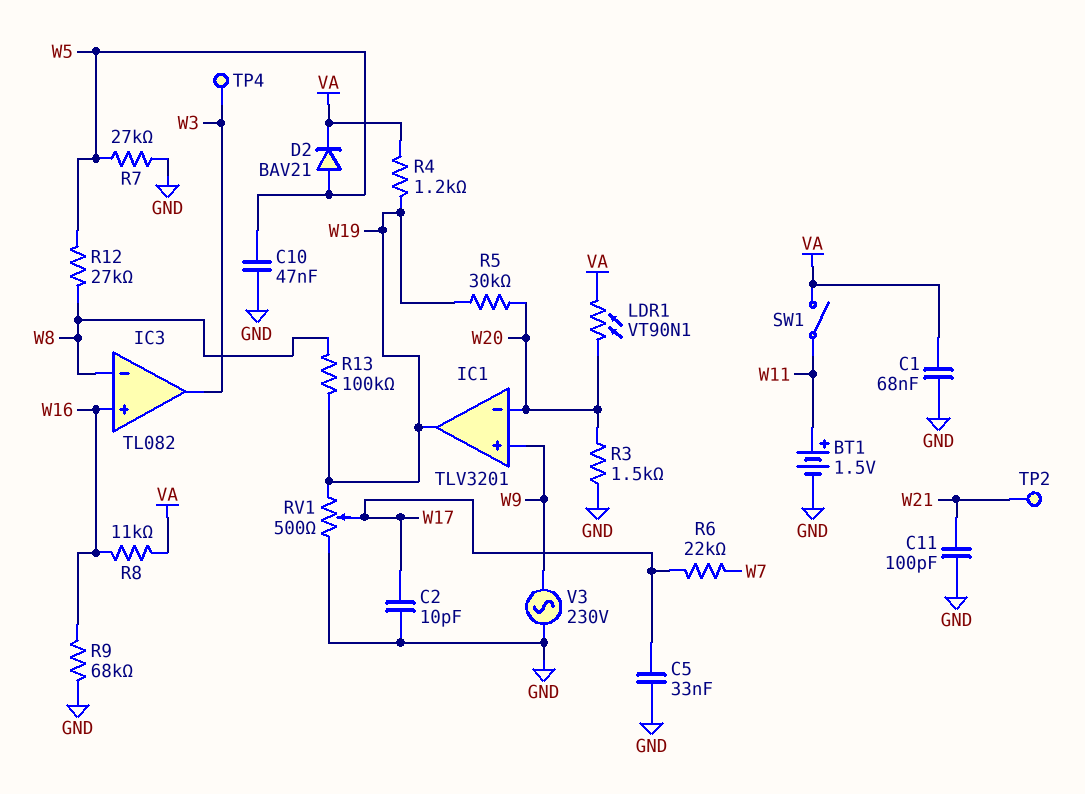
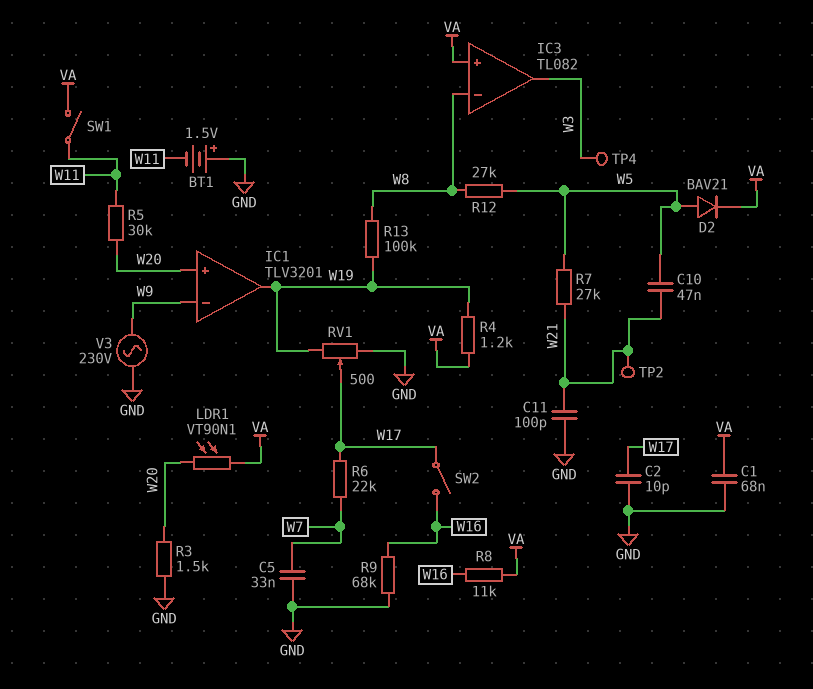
BT1: 1.5V (plus W11, minus GND) -> 1.5V (plus GND, minus W11)
C5: 33nF (GND, W17) -> 33nF (GND, W7)
C10: 47nF (GND, W5) -> 47nF (W5, W21)
IC1 pin in+: W9 -> W20
IC1 pin in-: W20 -> W9
IC3 pin in+: W16 -> VA
R5: 30k (W19, W20) -> 30k (W11, W20)
R7: 27k (GND, W5) -> 27k (W5, W21)
SW2: none -> switch (W16, W17)

